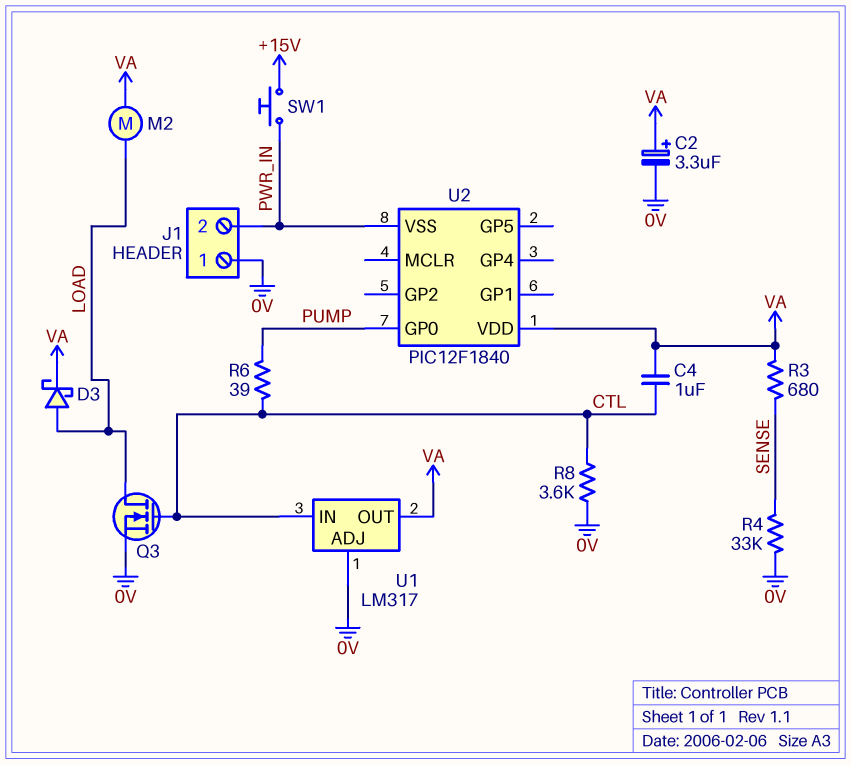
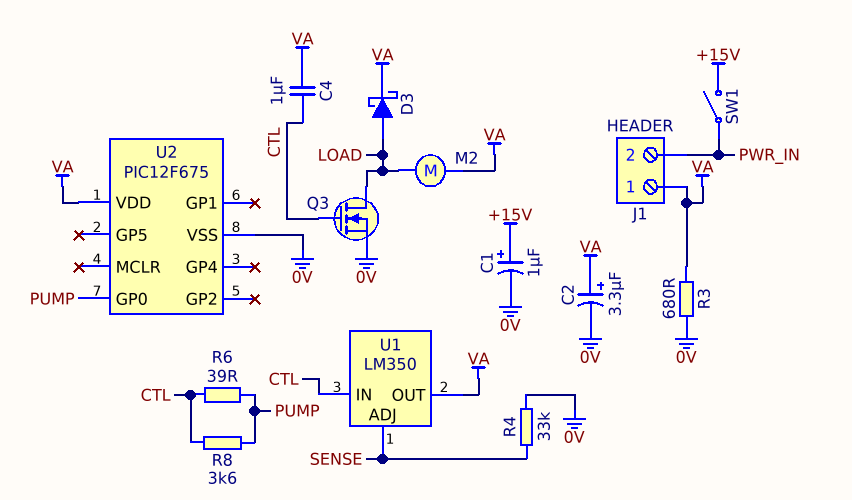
C1: none -> 1uF (plus +15V, minus 0V)
J1 pin 1: 0V -> VA
R3: 680 (SENSE, VA) -> 680 (0V, VA)
R8: 3.6k (0V, CTL) -> 3.6k (CTL, PUMP)
SW1: button (+15V, PWR_IN) -> switch (+15V, PWR_IN)
U1: LM317 -> LM350
U1 pin ADJ: 0V -> SENSE
U2: PIC12F1840 -> PIC12F675
U2 pin VSS: PWR_IN -> 0V

